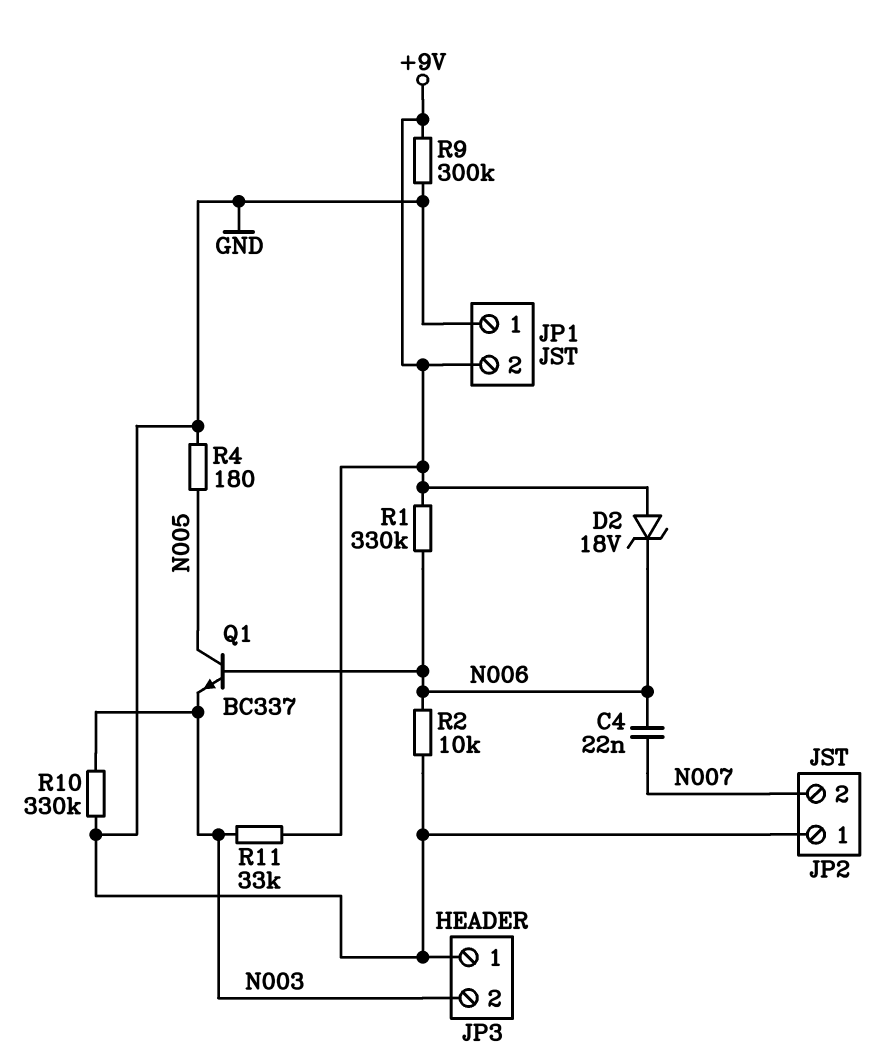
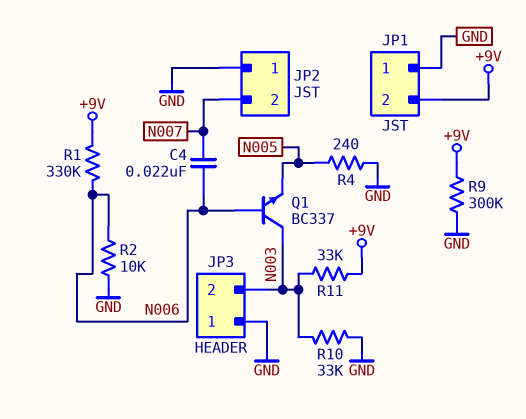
D2: zener 18V (A +9V, K N006) -> none
Q1: NPN BC337 (B N006, C N005, E N003) -> NPN BC337 (B N006, C N003, E N005)
R4: 180 (GND, N005) -> 240 (GND, N005)
R10: 330k (GND, N003) -> 33k (GND, N003)

